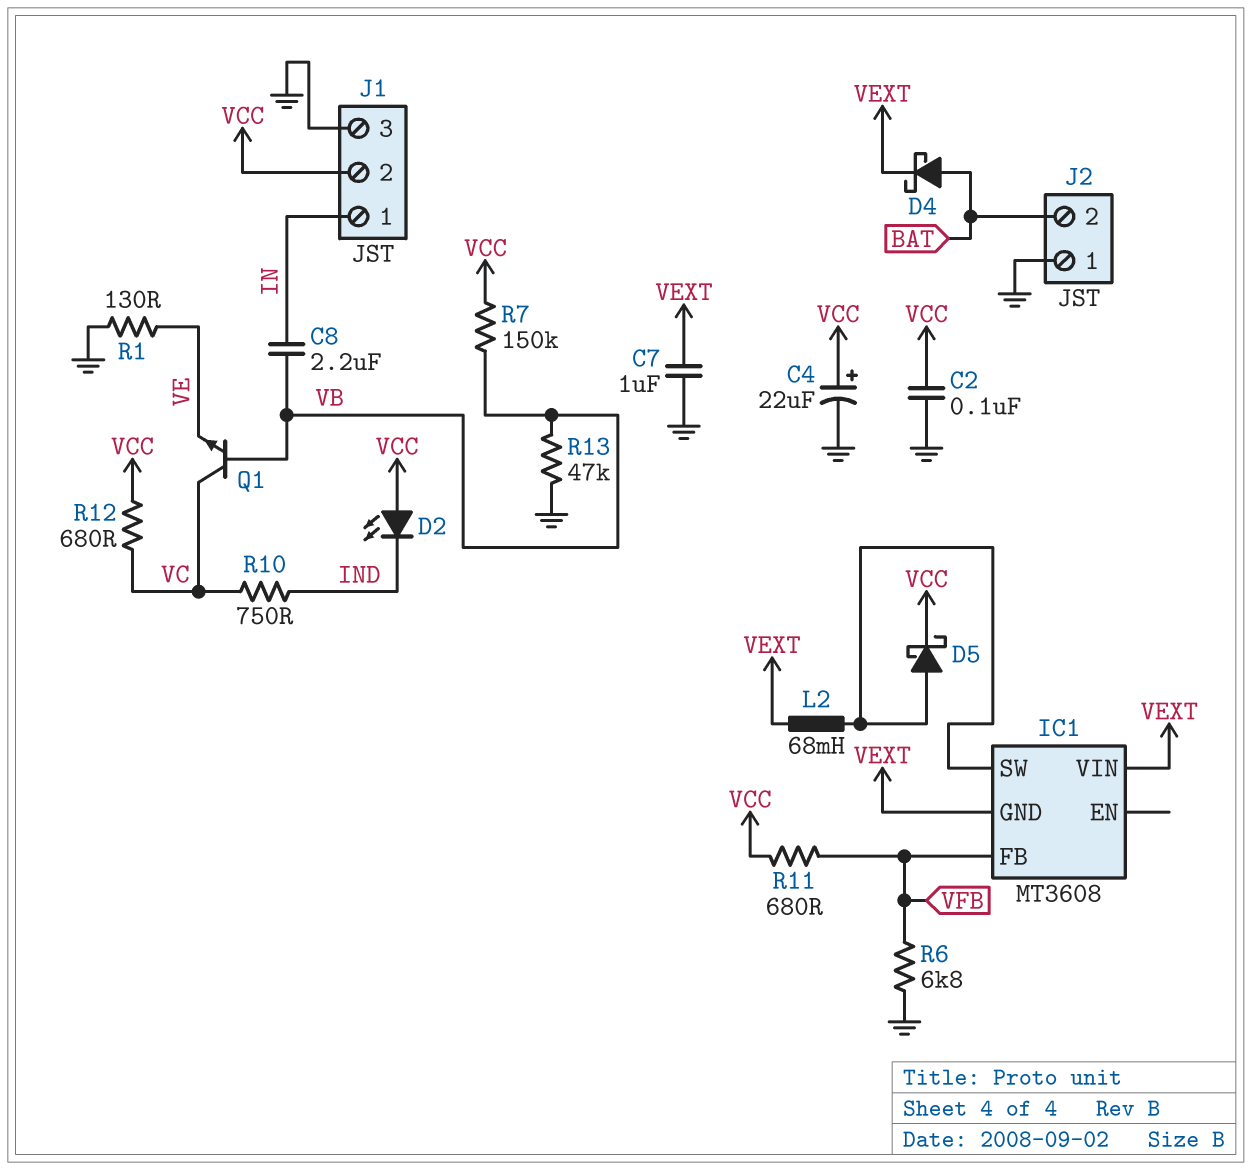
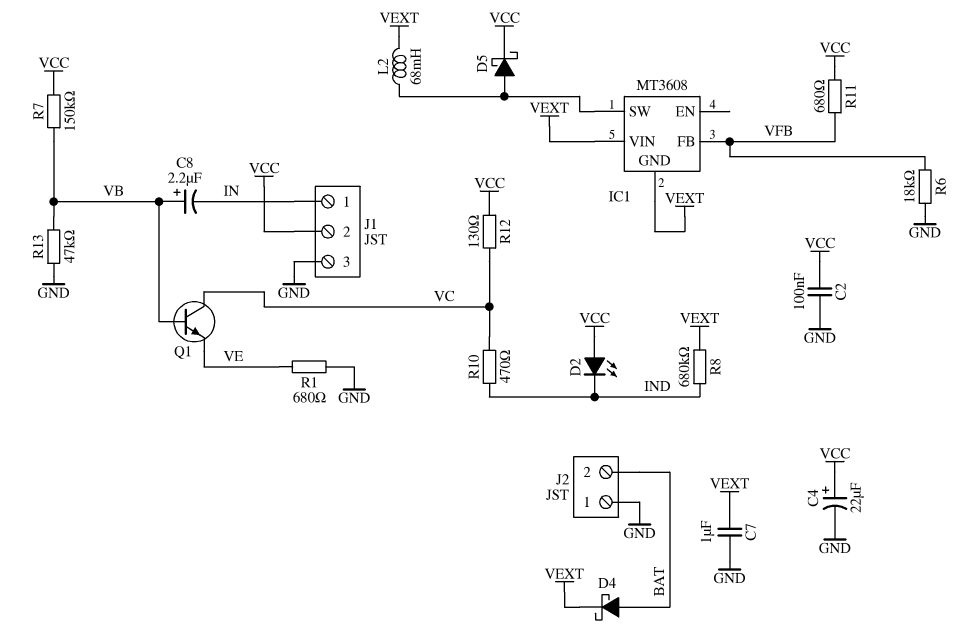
C8: 2.2uF (IN, VB) -> 2.2uF (plus VB, minus IN)
R1: 130 (GND, VE) -> 680 (GND, VE)
R6: 6.8k (GND, VFB) -> 18k (GND, VFB)
R8: none -> 680k (IND, VEXT)
R10: 750 (IND, VC) -> 470 (IND, VC)
R12: 680 (VC, VCC) -> 130 (VC, VCC)

